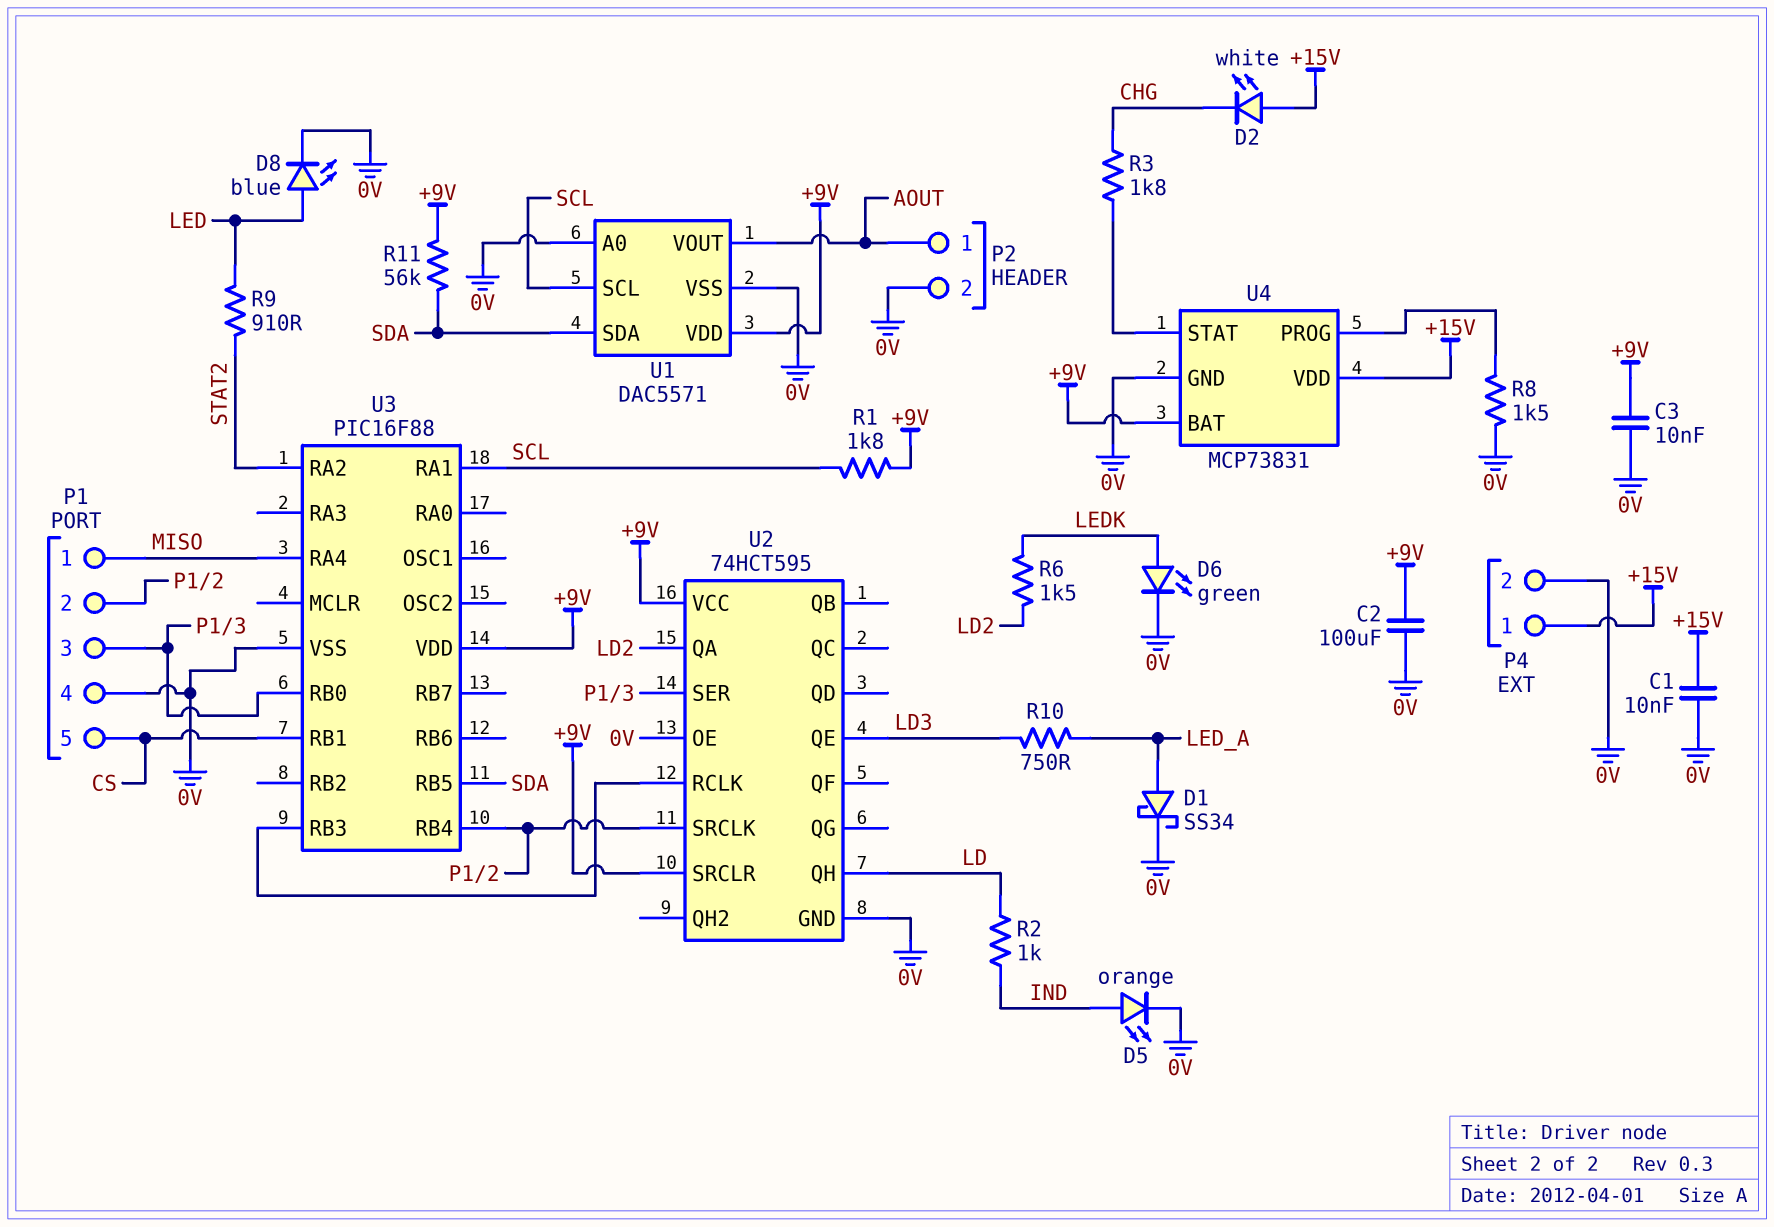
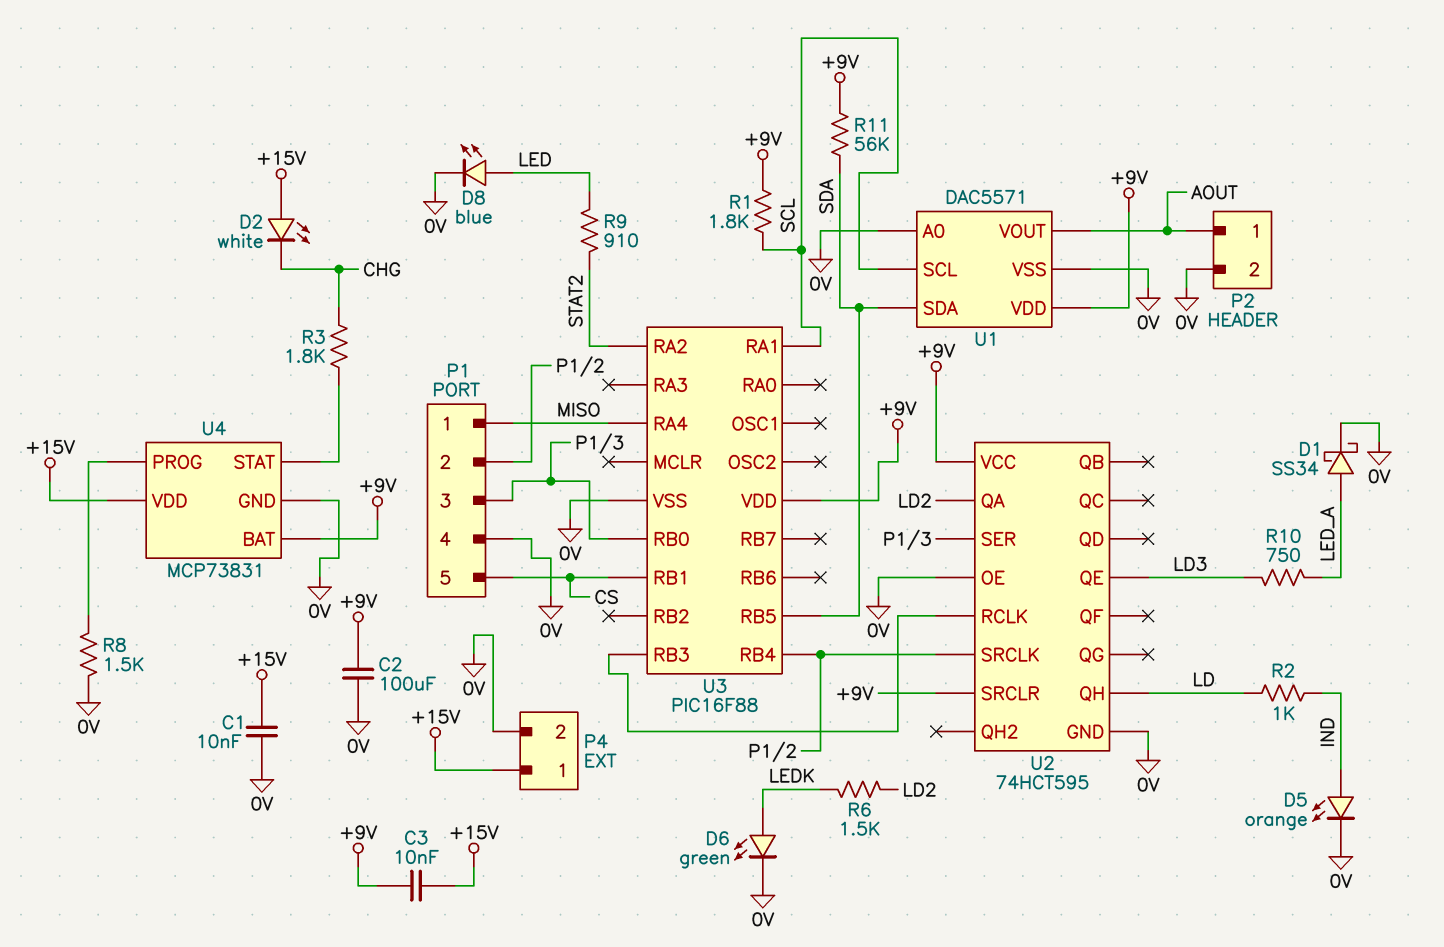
C3: 10nF (+9V, 0V) -> 10nF (+9V, +15V)

